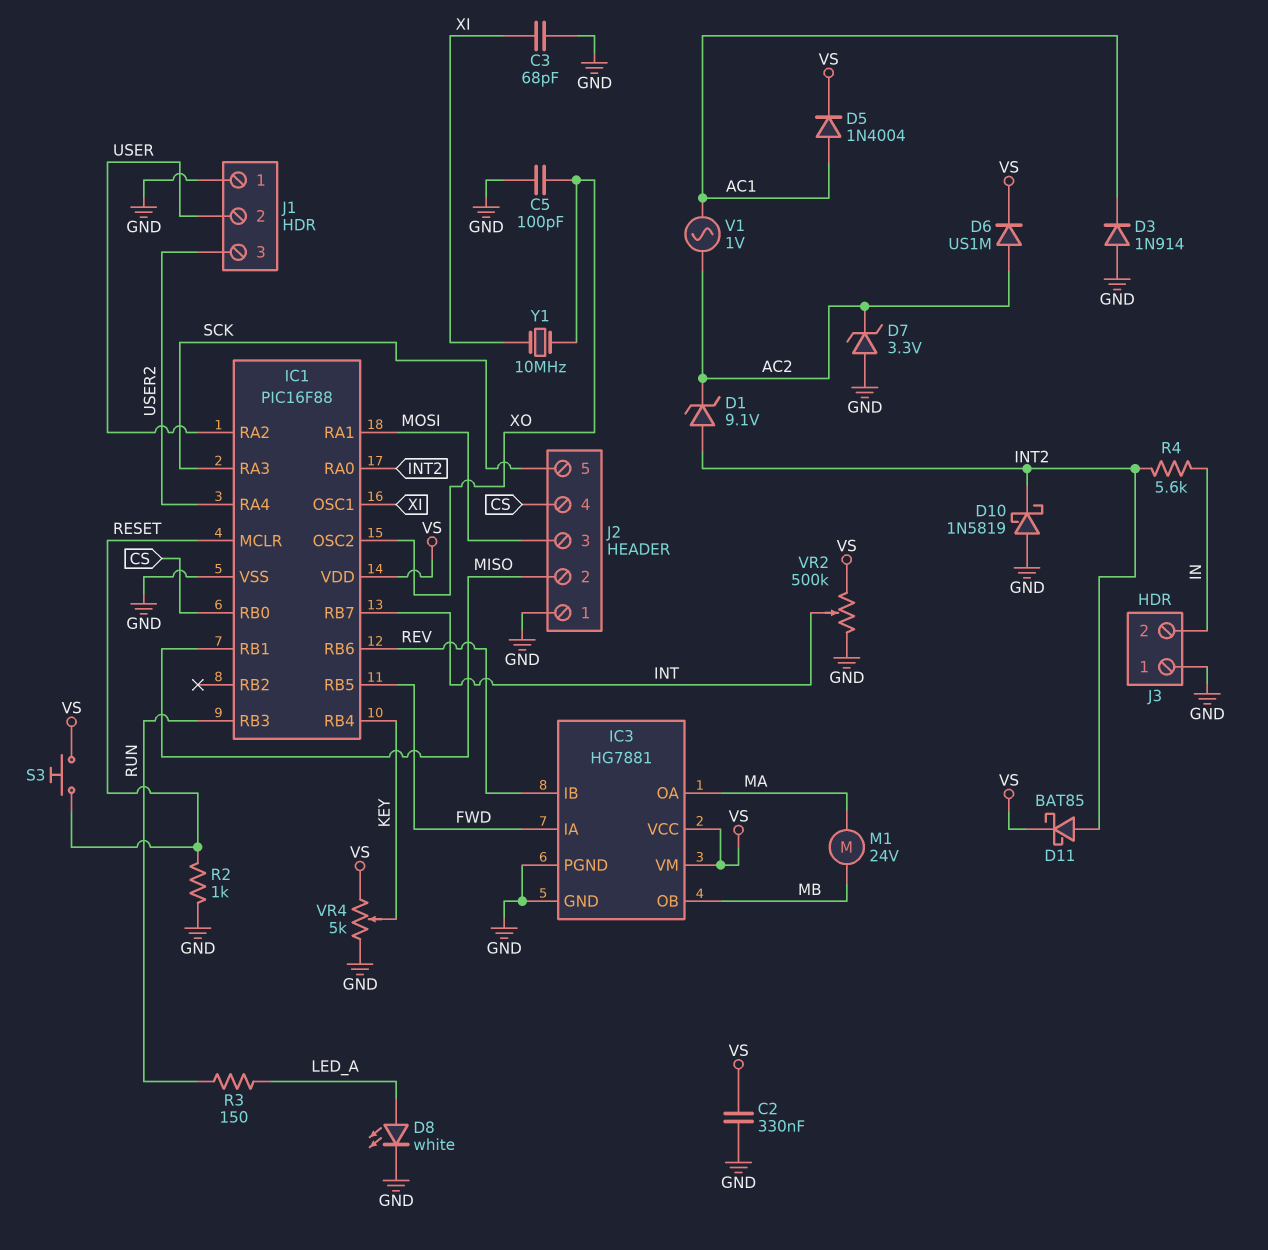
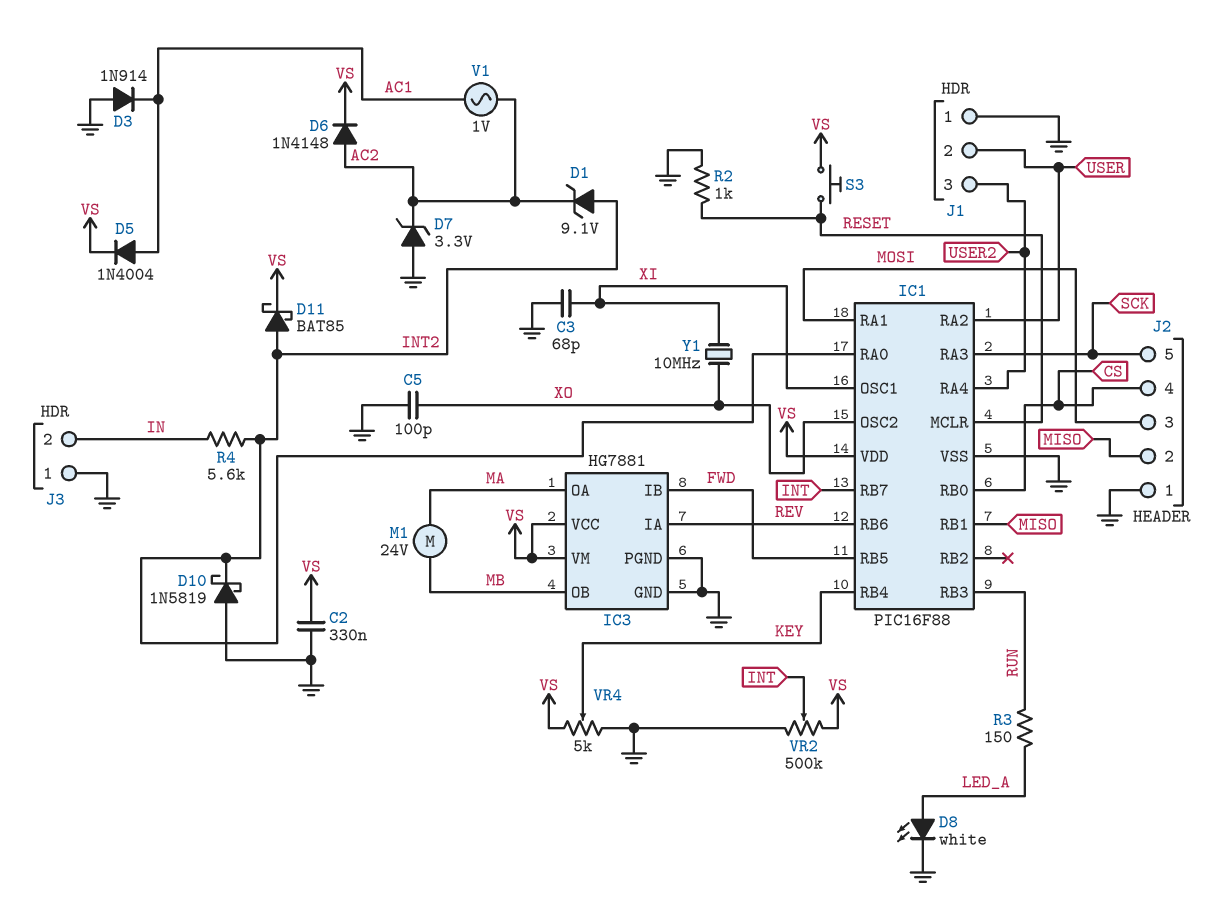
D6: diode US1M (A AC2, K VS) -> diode 1N4148 (A AC2, K VS)
IC3 pin IA: FWD -> REV
IC3 pin IB: REV -> FWD

